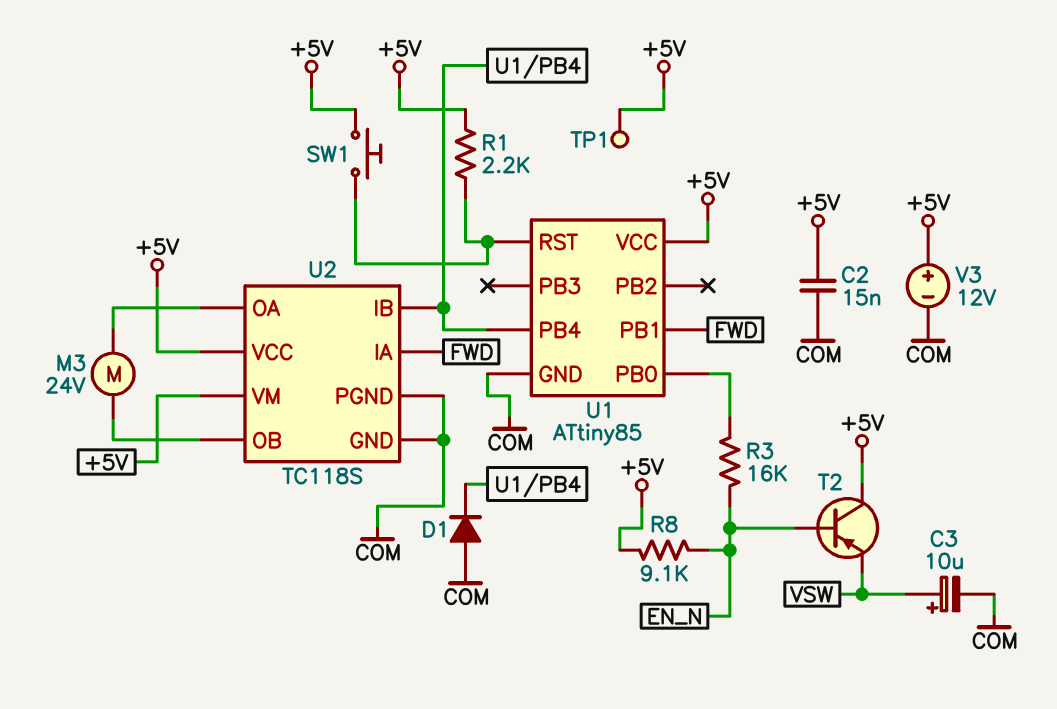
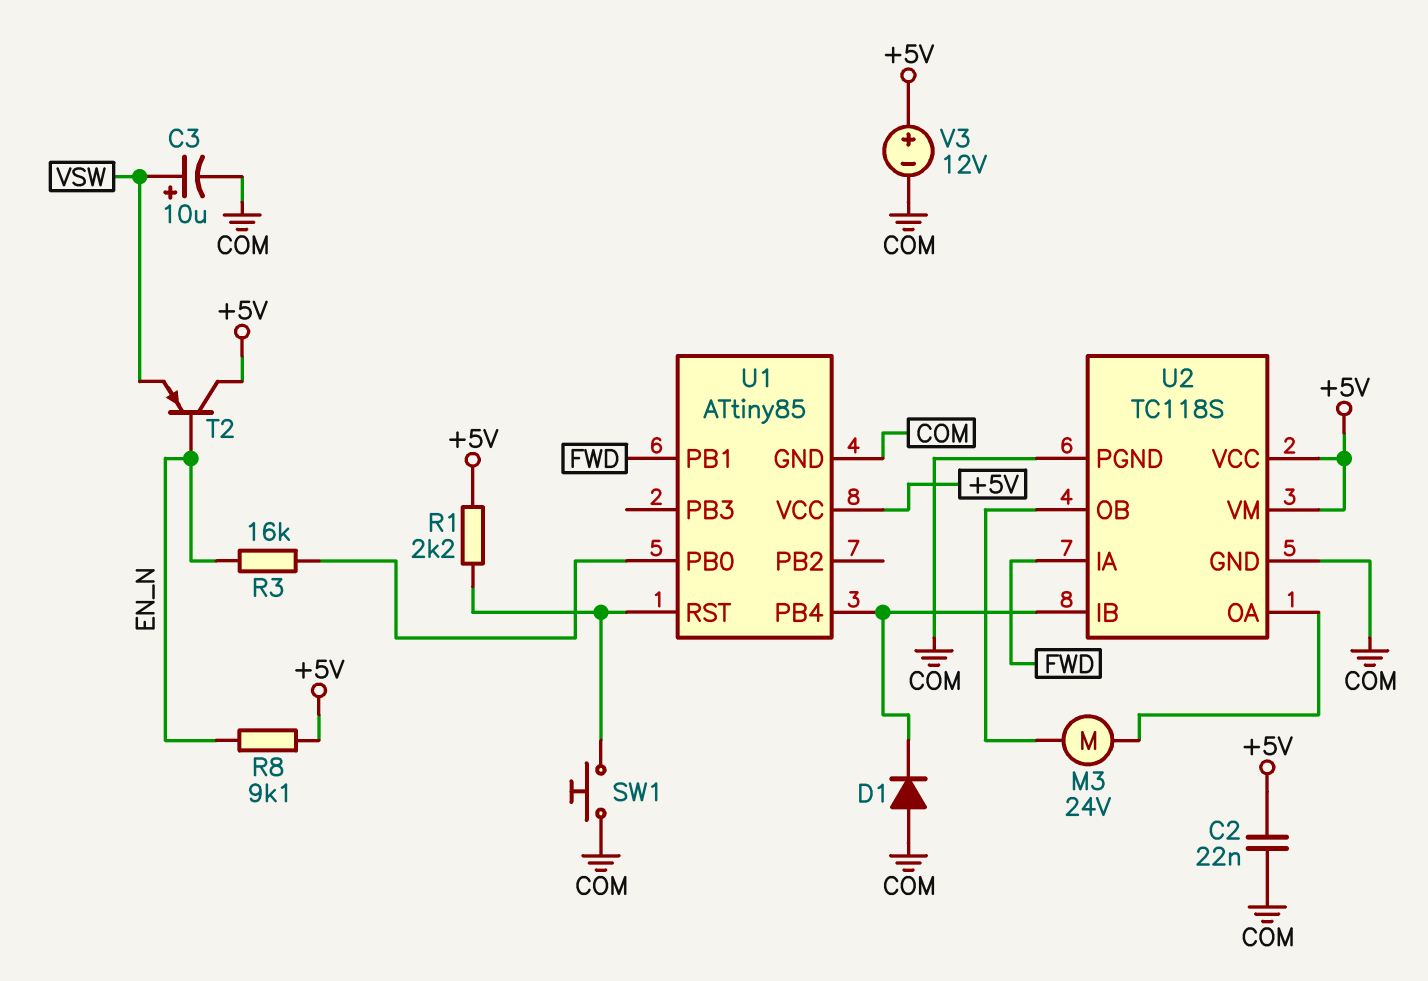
C2: 15nF (+5V, COM) -> 22nF (+5V, COM)
SW1: button (+5V, U1/RST) -> button (COM, U1/RST)
TP1: test point (+5V) -> none

